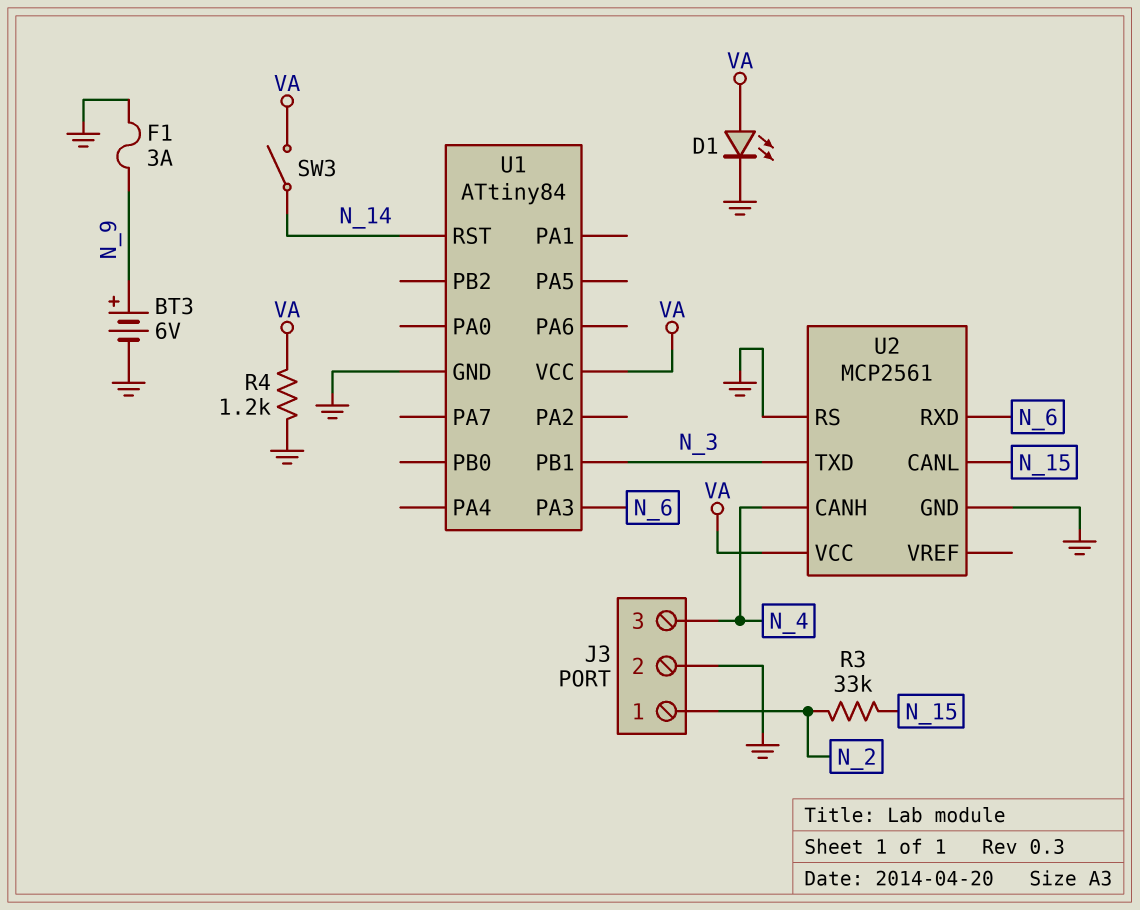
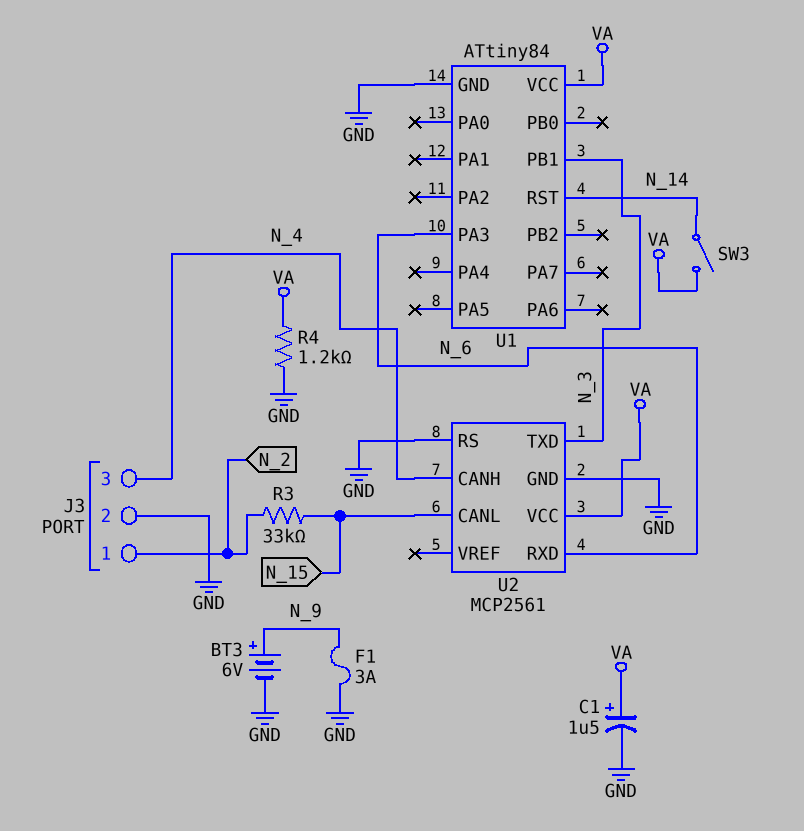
C1: none -> 1.5uF (plus VA, minus GND)
D1: LED (A VA, K GND) -> none

